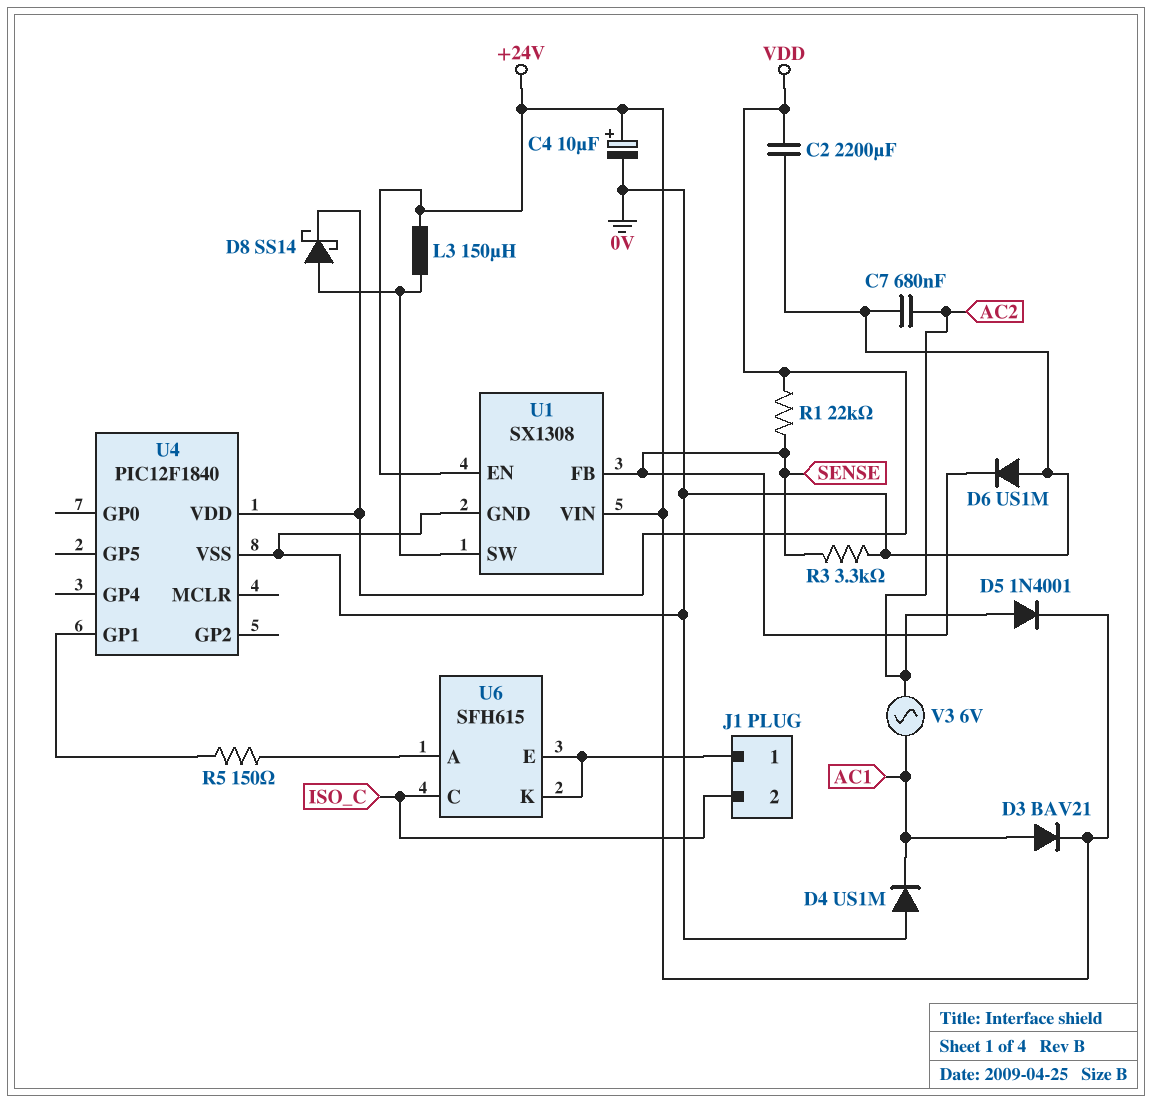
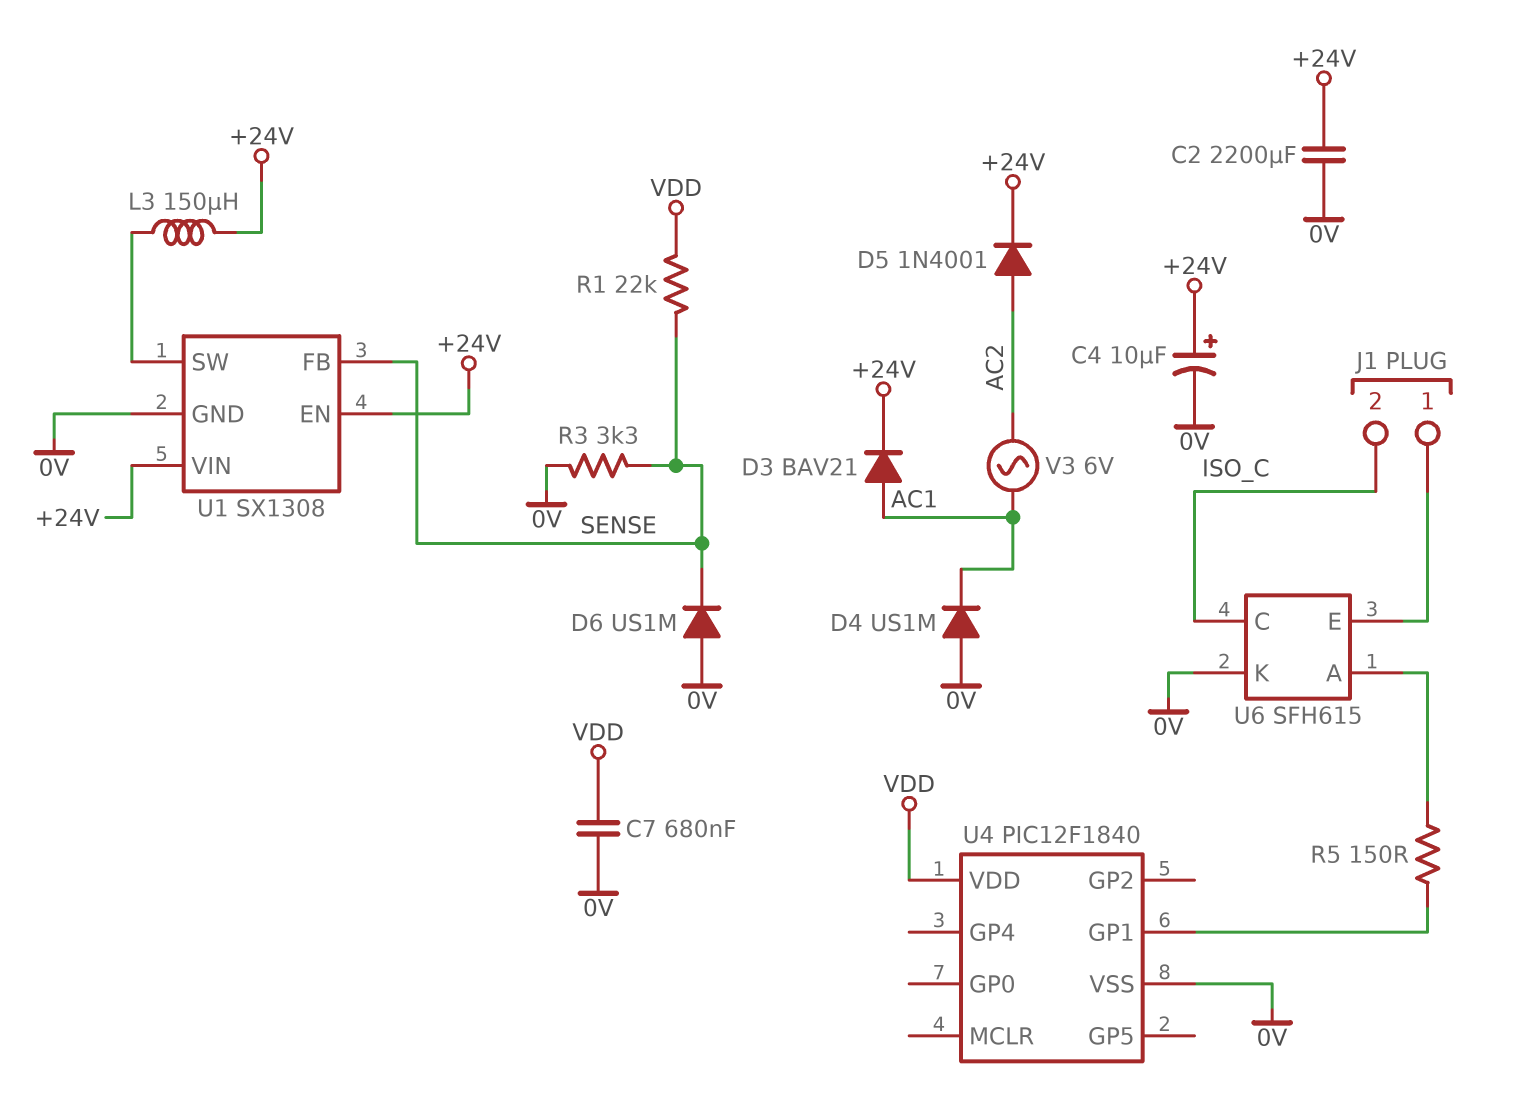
C2: 2200uF (0V, VDD) -> 2200uF (+24V, 0V)
C7: 680nF (0V, AC2) -> 680nF (0V, VDD)
D8: schottky SS14 (A U1/SW, K VDD) -> none
U6 pin K: J1/1 -> 0V

